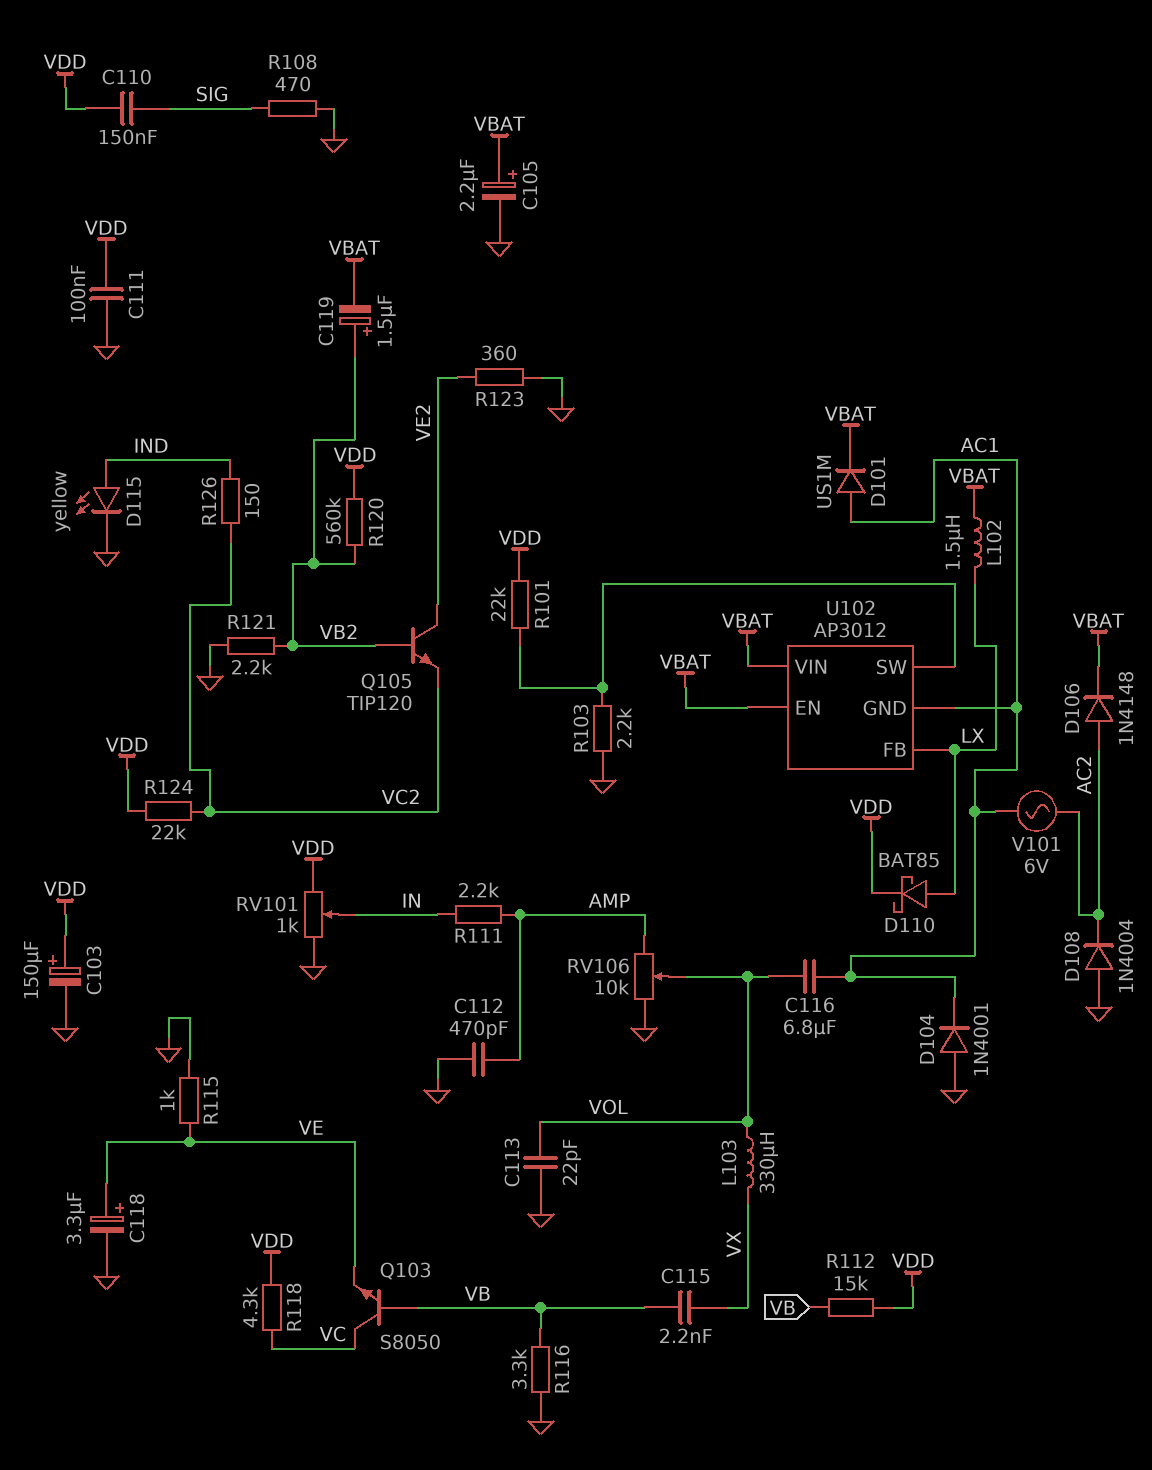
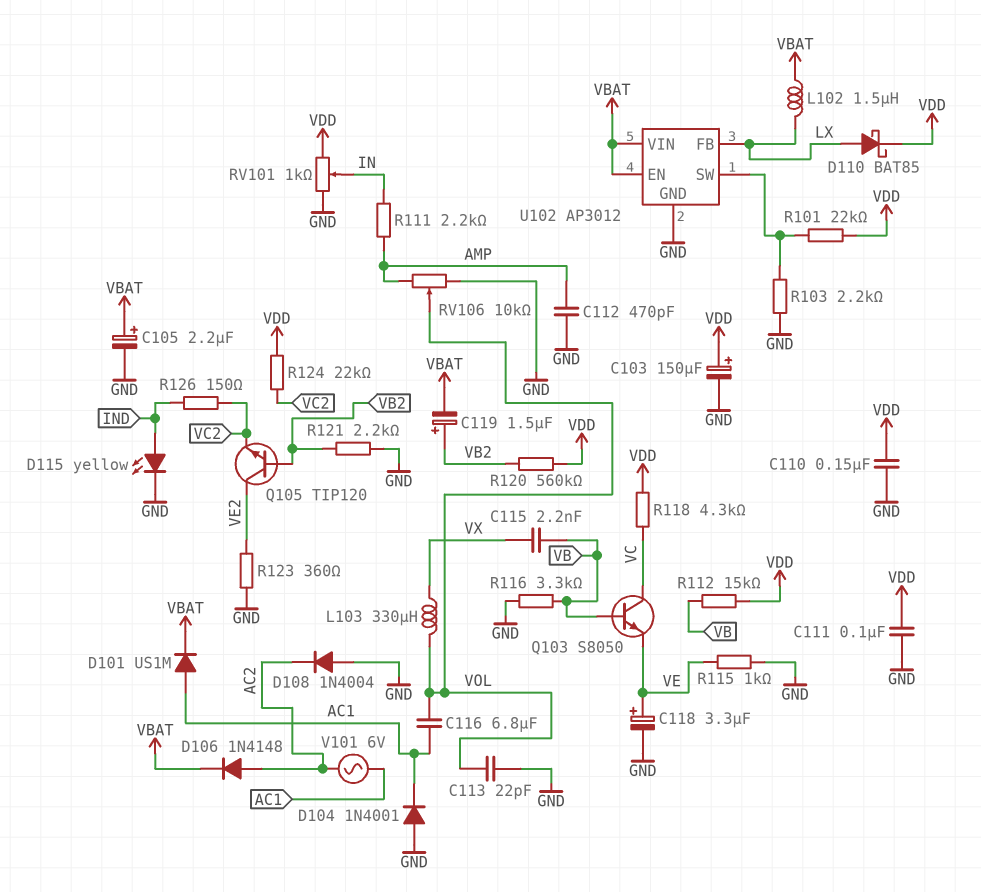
C110: 150nF (SIG, VDD) -> 150nF (GND, VDD)
R108: 470 (GND, SIG) -> none
U102 pin GND: AC1 -> GND

